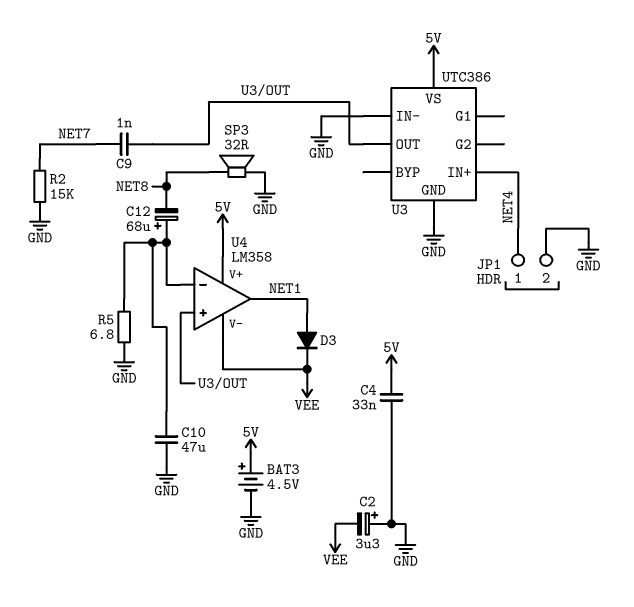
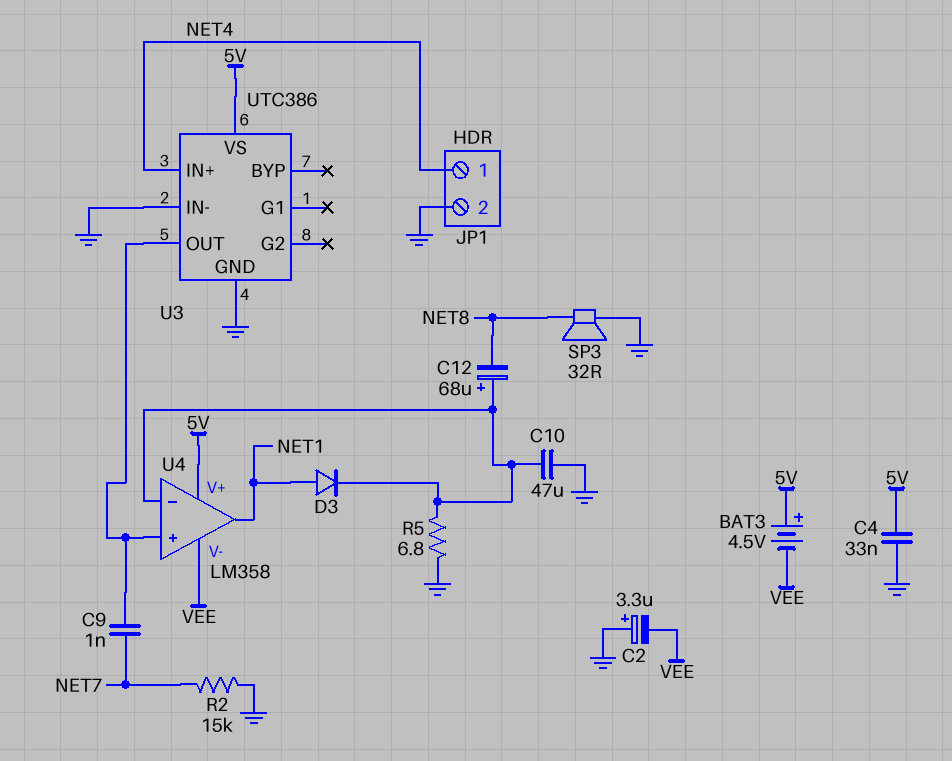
BAT3: 4.5V (plus 5V, minus GND) -> 4.5V (plus 5V, minus VEE)
D3: diode (A NET1, K VEE) -> diode (A NET1, K U4/in-)

